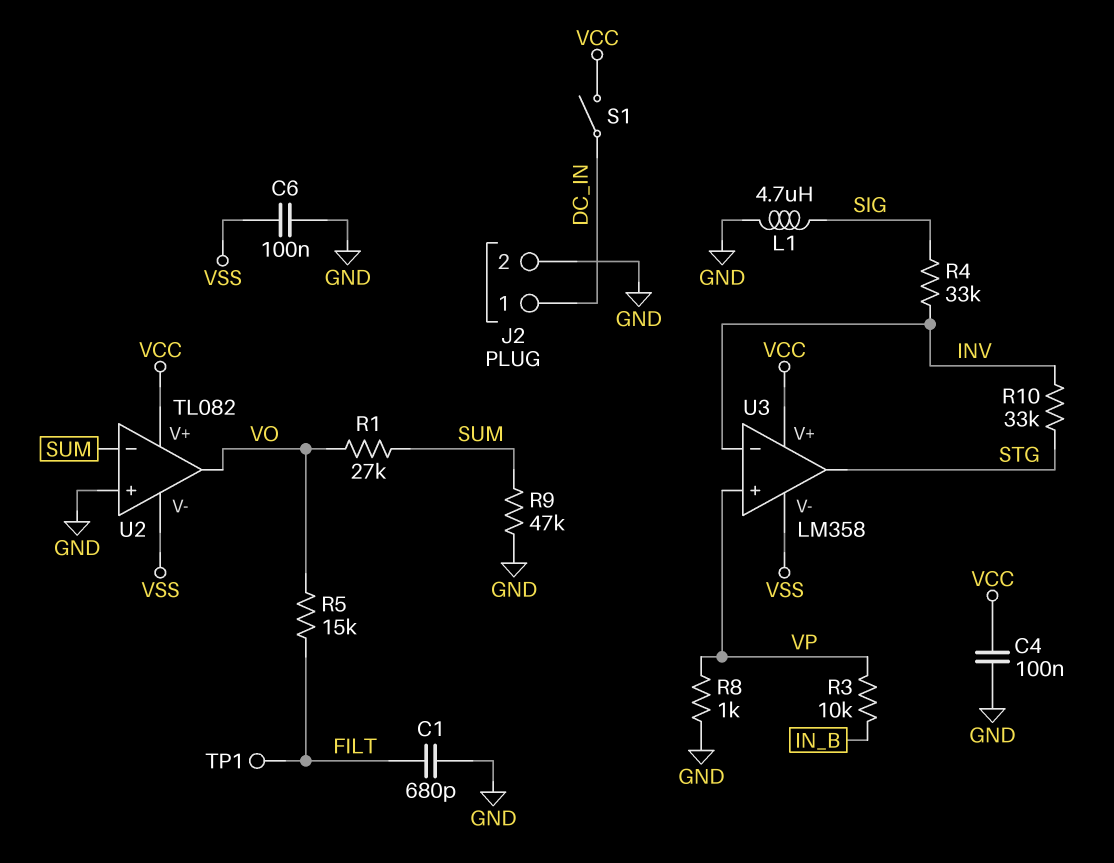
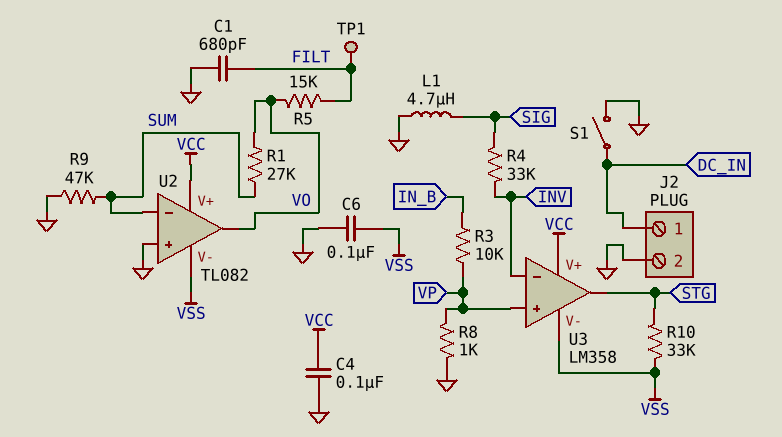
R10: 33k (INV, STG) -> 33k (STG, VSS)
S1: switch (DC_IN, VCC) -> switch (DC_IN, GND)

